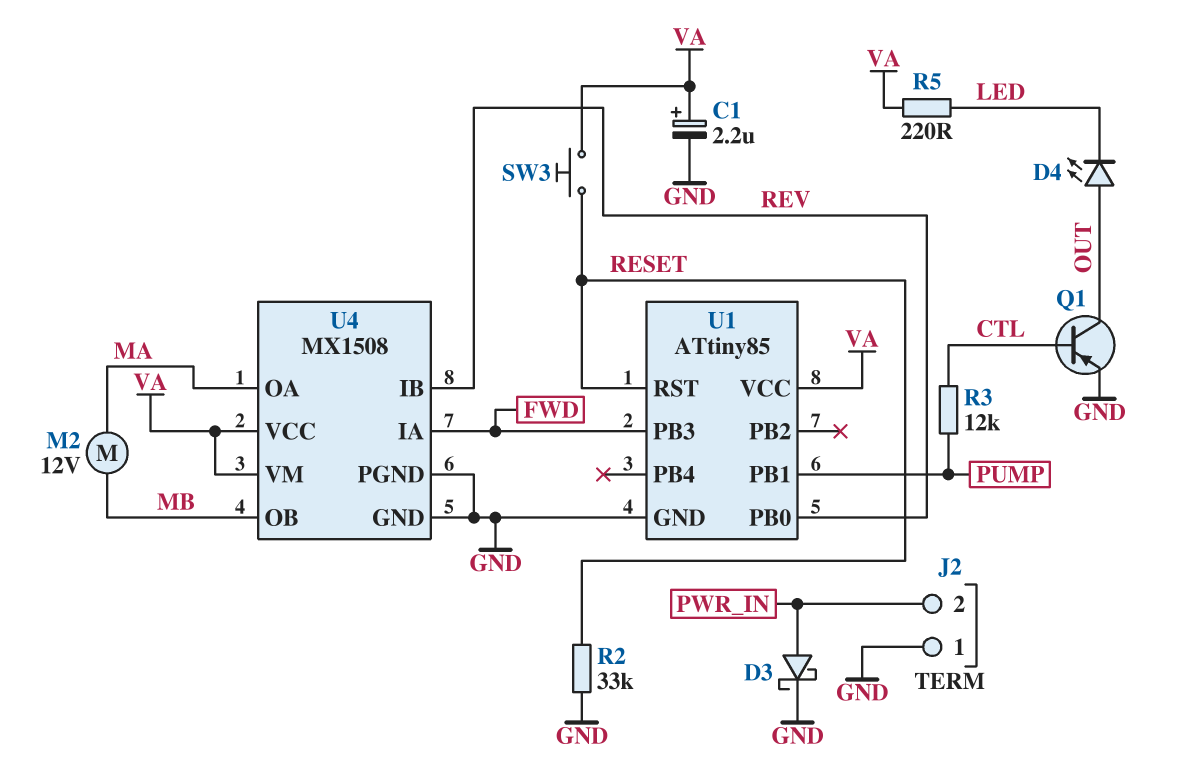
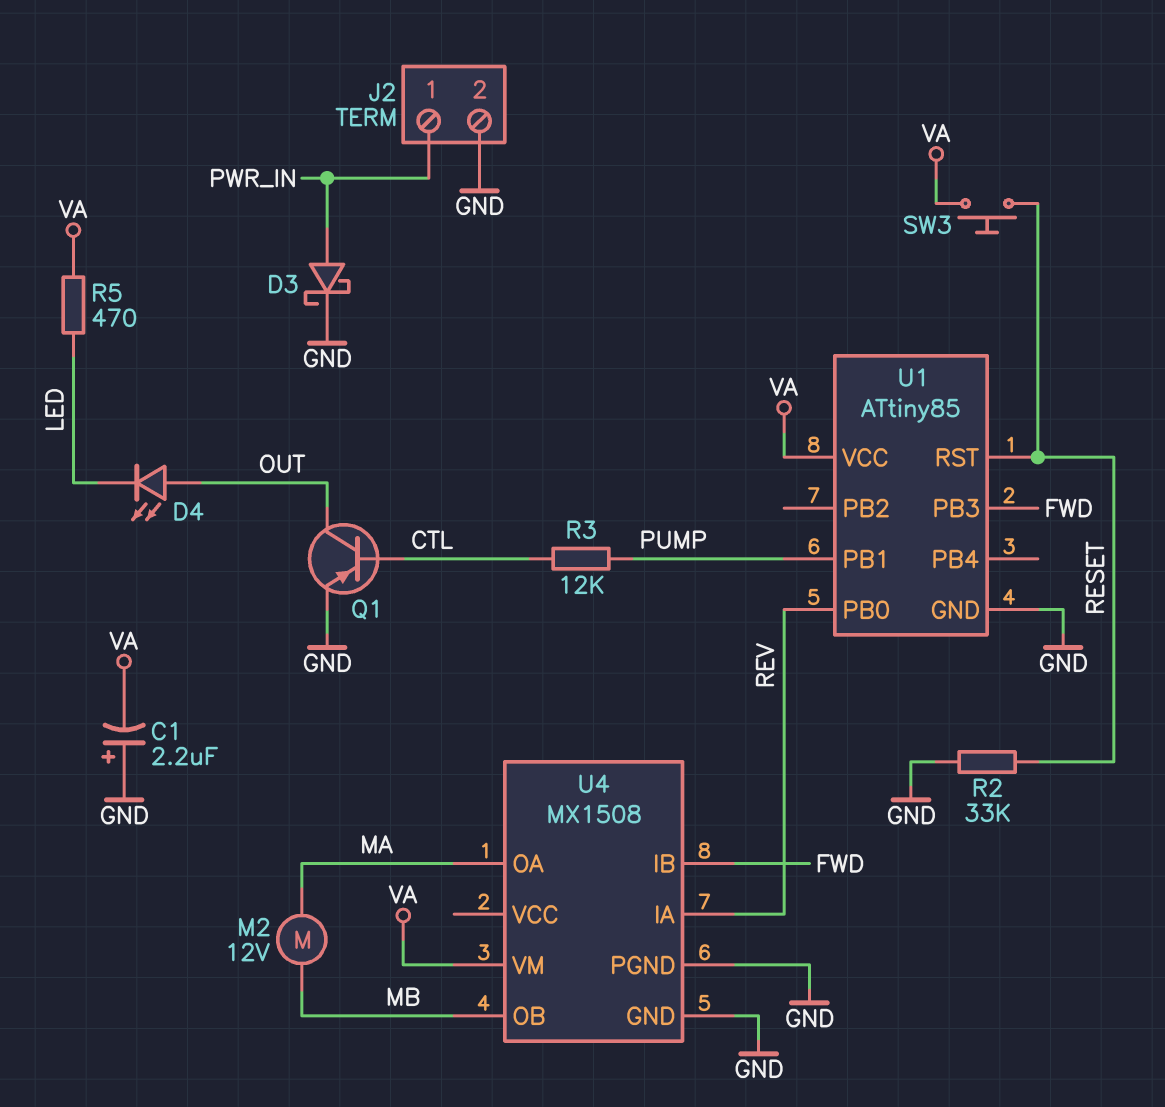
C1: 2.2uF (plus VA, minus GND) -> 2.2uF (plus GND, minus VA)
J2 pin 1: GND -> PWR_IN
J2 pin 2: PWR_IN -> GND
R5: 220 (LED, VA) -> 470 (LED, VA)
U4 pin IA: FWD -> REV
U4 pin IB: REV -> FWD
U4 pin VCC: VA -> none

